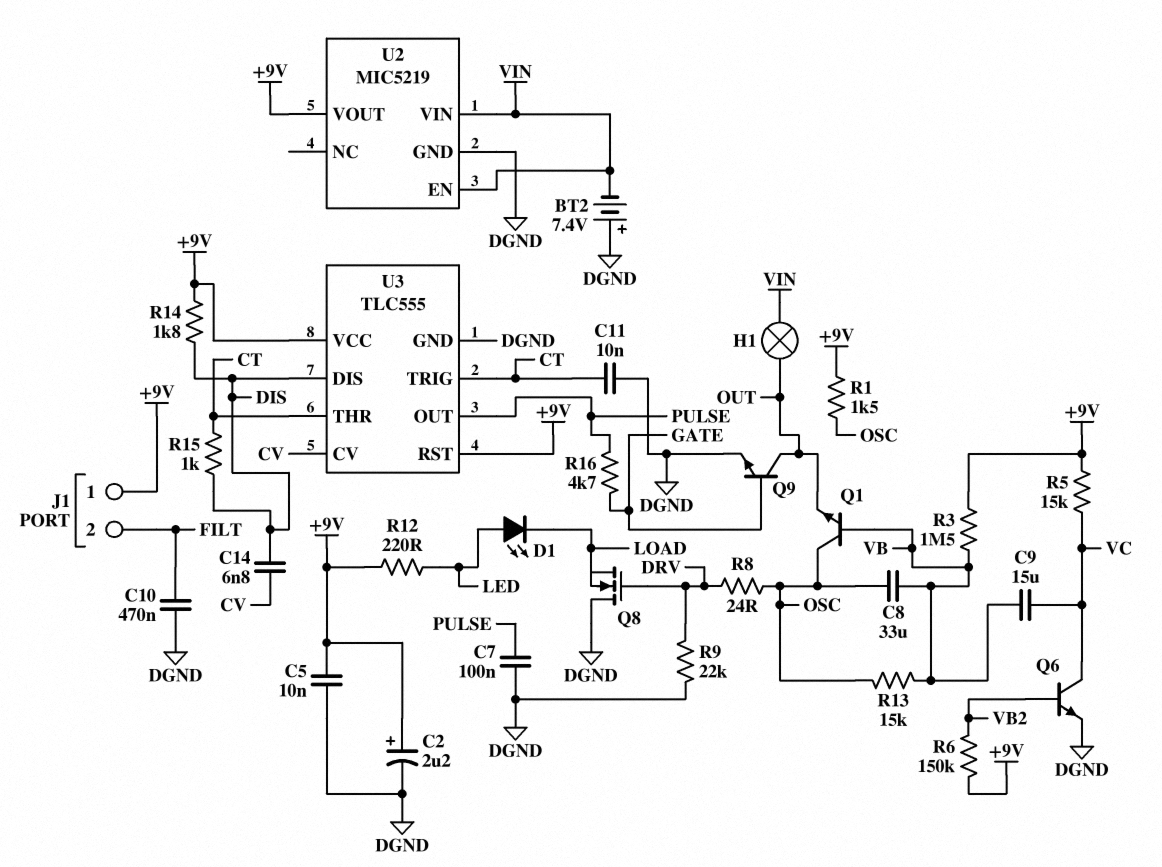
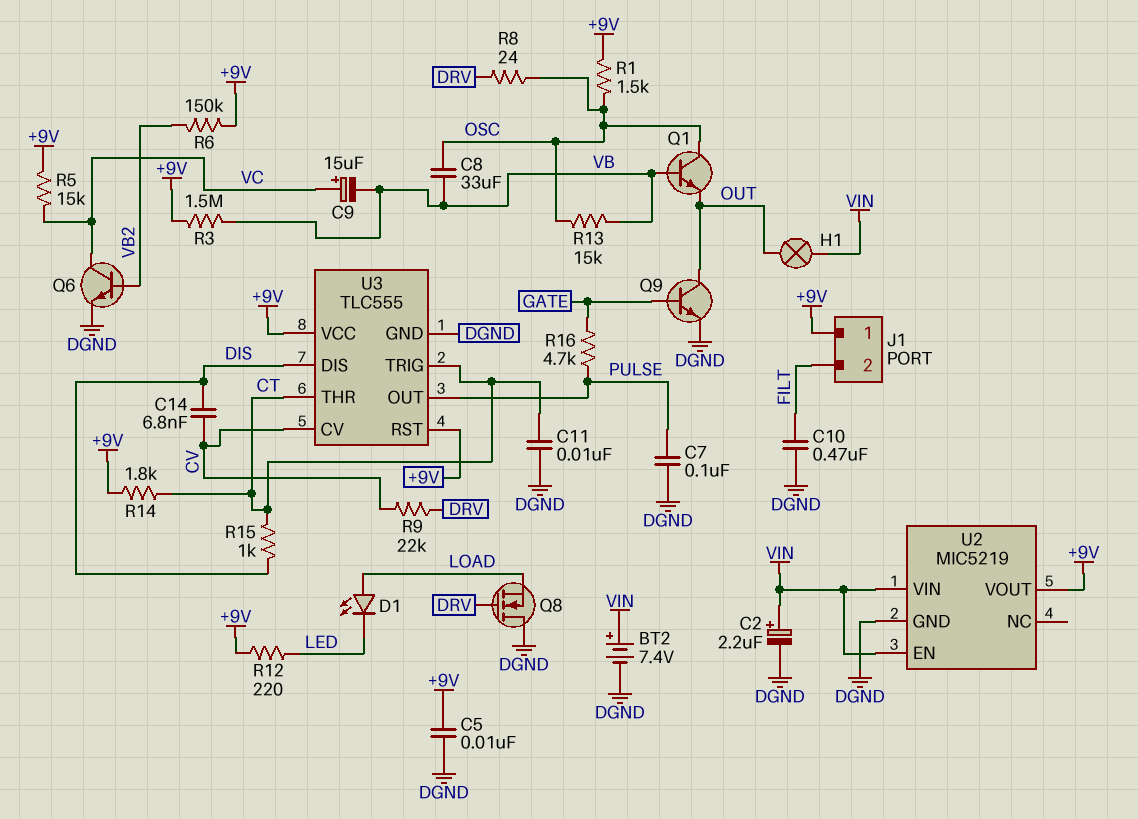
BT2: 7.4V (plus DGND, minus VIN) -> 7.4V (plus VIN, minus DGND)
C2: 2.2uF (plus +9V, minus DGND) -> 2.2uF (plus VIN, minus DGND)
C9: 15uF (VB, VC) -> 15uF (plus VC, minus VB)
D1: LED (A LED, K LOAD) -> LED (A LOAD, K LED)
R9: 22k (DGND, DRV) -> 22k (CV, DRV)
R14: 1.8k (+9V, DIS) -> 1.8k (+9V, CT)

